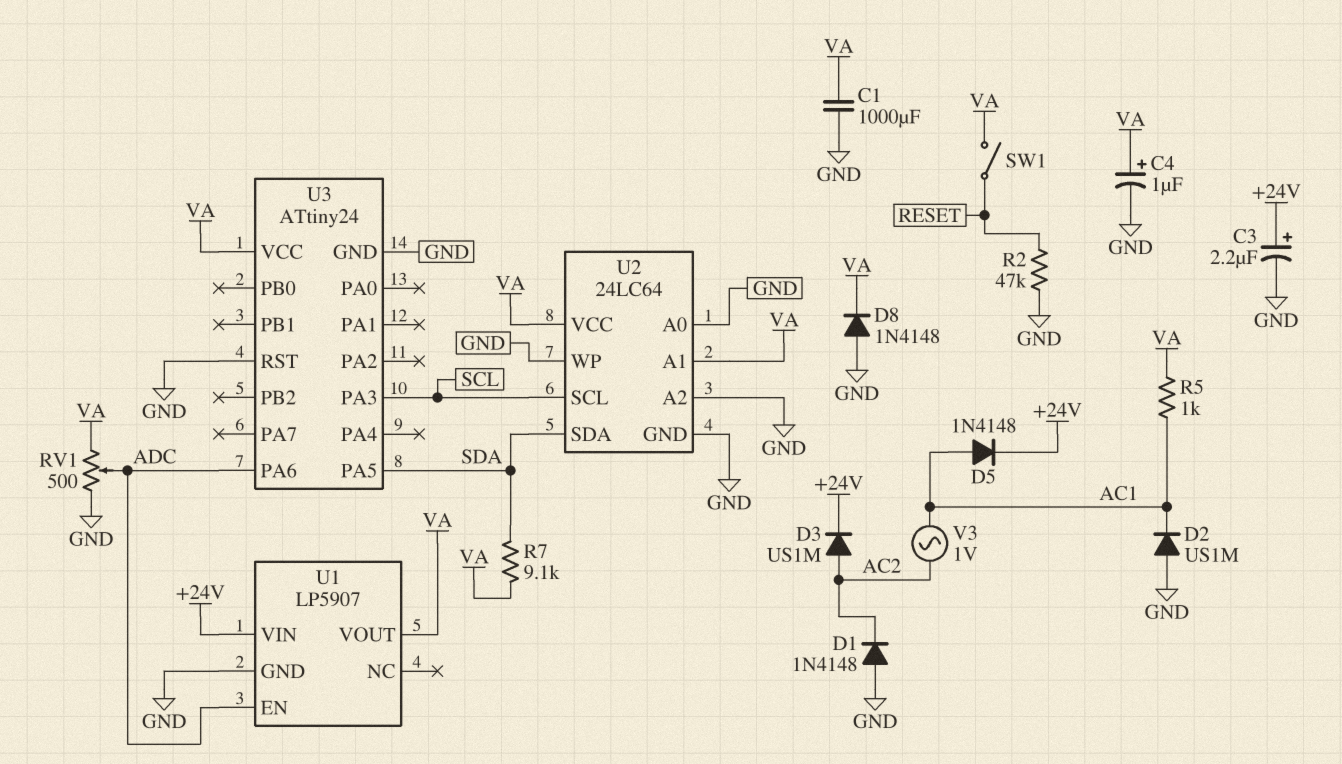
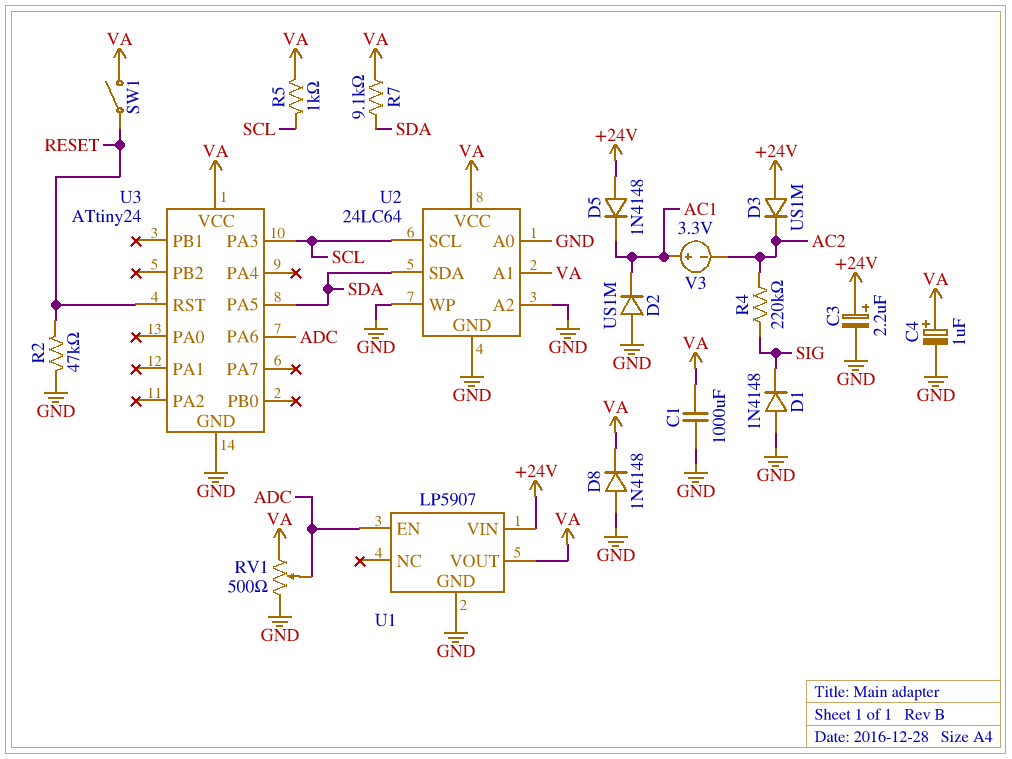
D1: diode 1N4148 (A GND, K AC2) -> diode 1N4148 (A GND, K SIG)
D3: diode US1M (A AC2, K +24V) -> diode US1M (A +24V, K AC2)
D5: diode 1N4148 (A AC1, K +24V) -> diode 1N4148 (A +24V, K AC1)
R4: none -> 220k (AC2, SIG)
R5: 1k (AC1, VA) -> 1k (SCL, VA)
U3 pin RST: GND -> RESET
V3: AC 1V (AC1, AC2) -> 3.3V (plus AC1, minus AC2)

